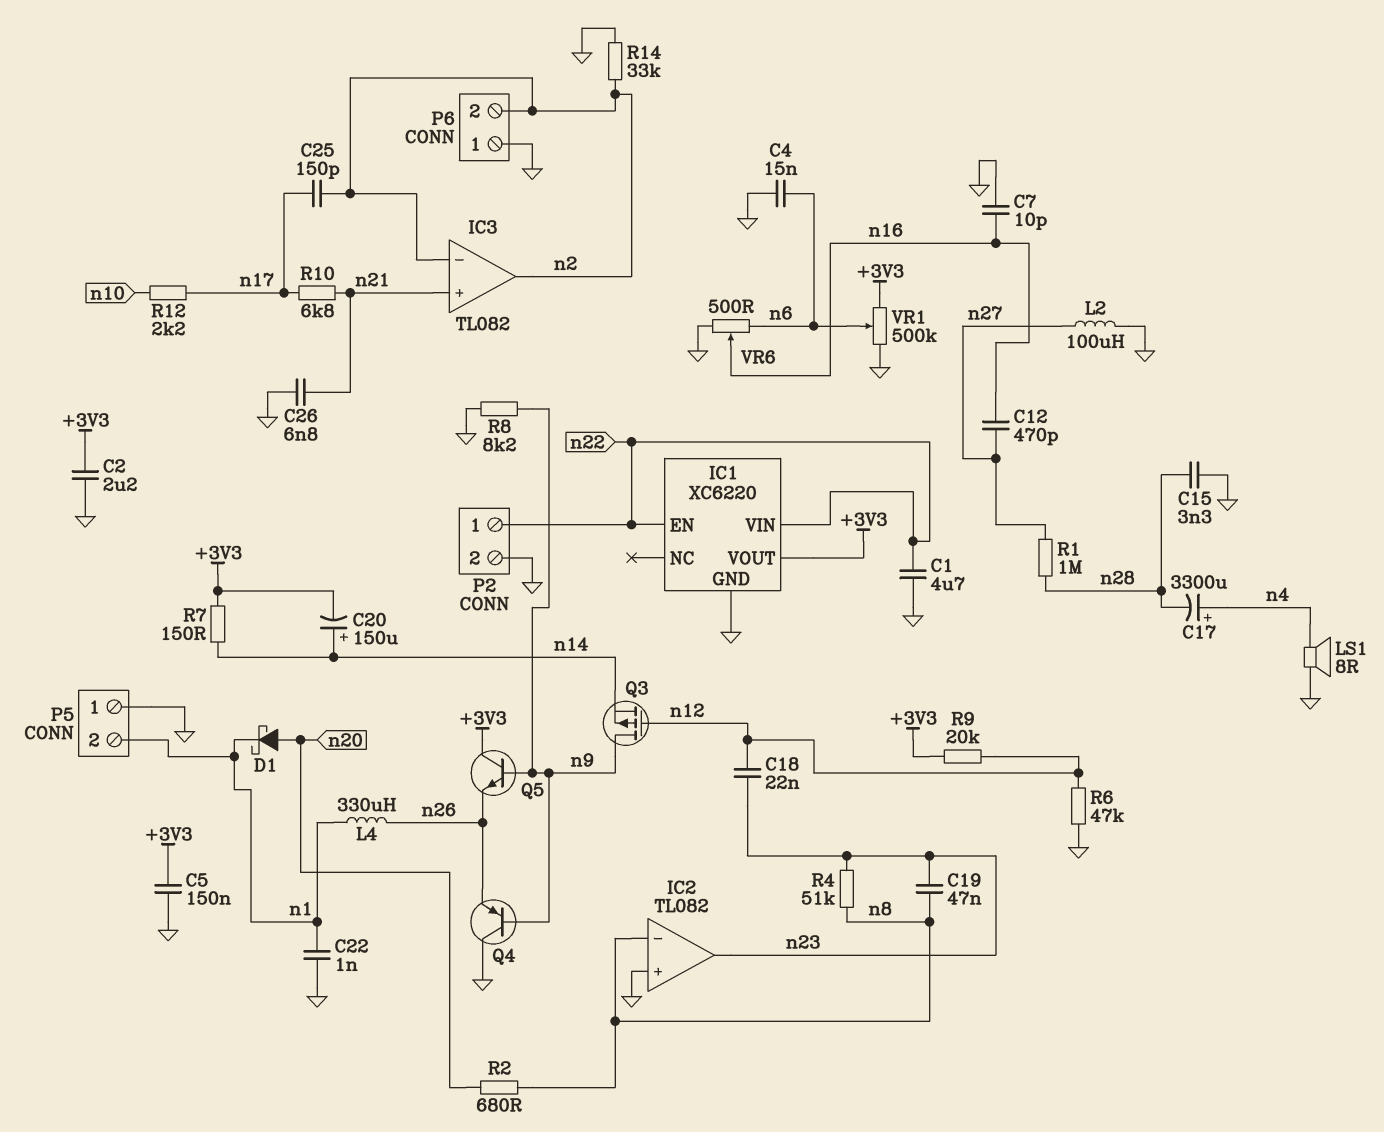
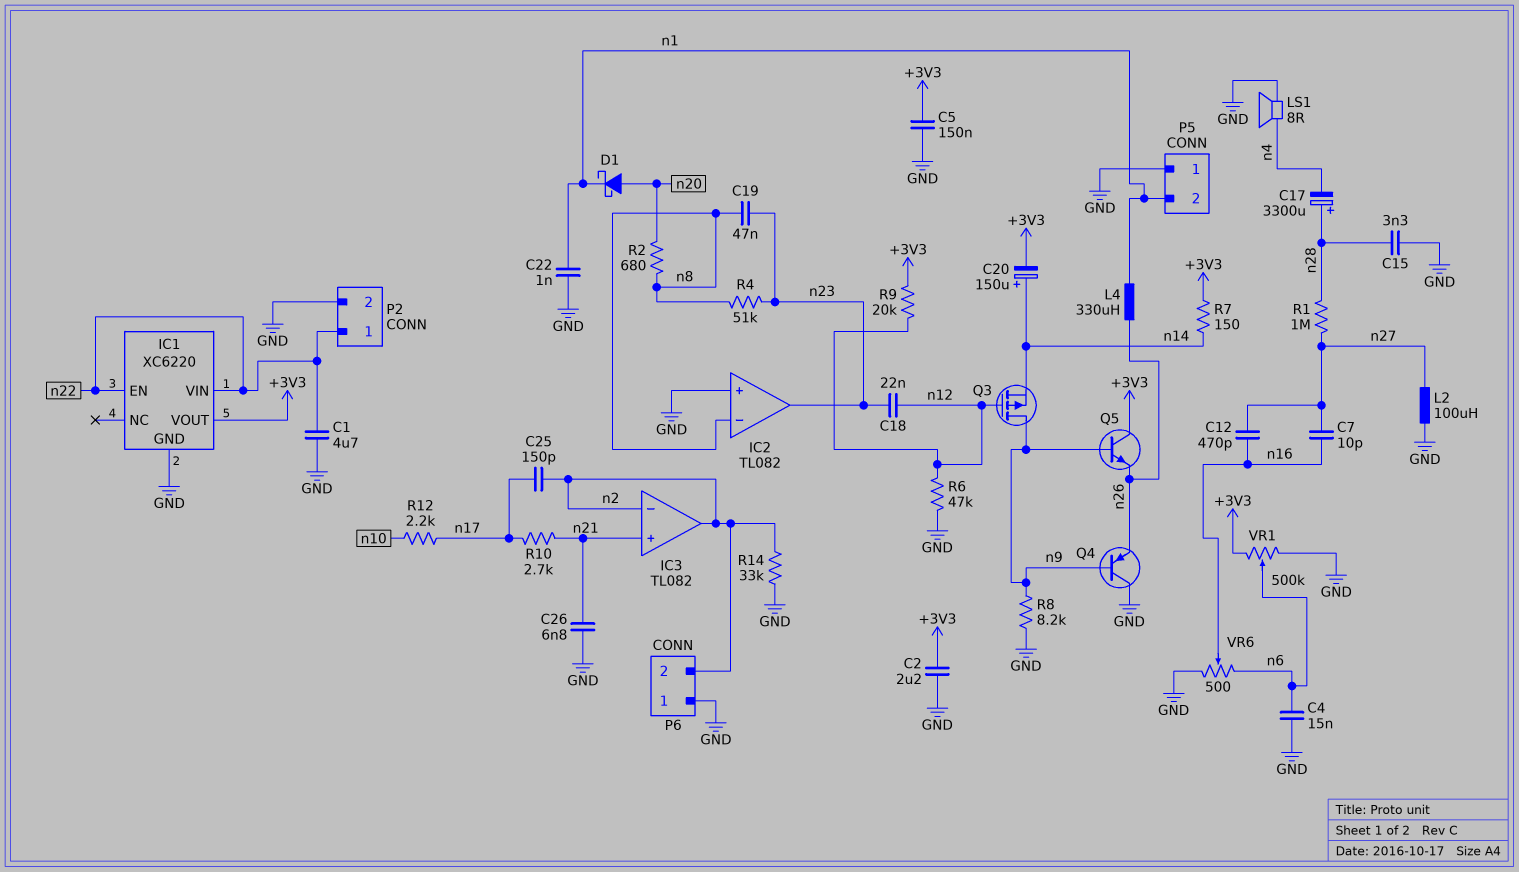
C7: 10pF (GND, n16) -> 10pF (n16, n27)
C17: 3300uF (plus n4, minus n28) -> 3300uF (plus n28, minus n4)
R10: 6.8k (n17, n21) -> 2.7k (n17, n21)

